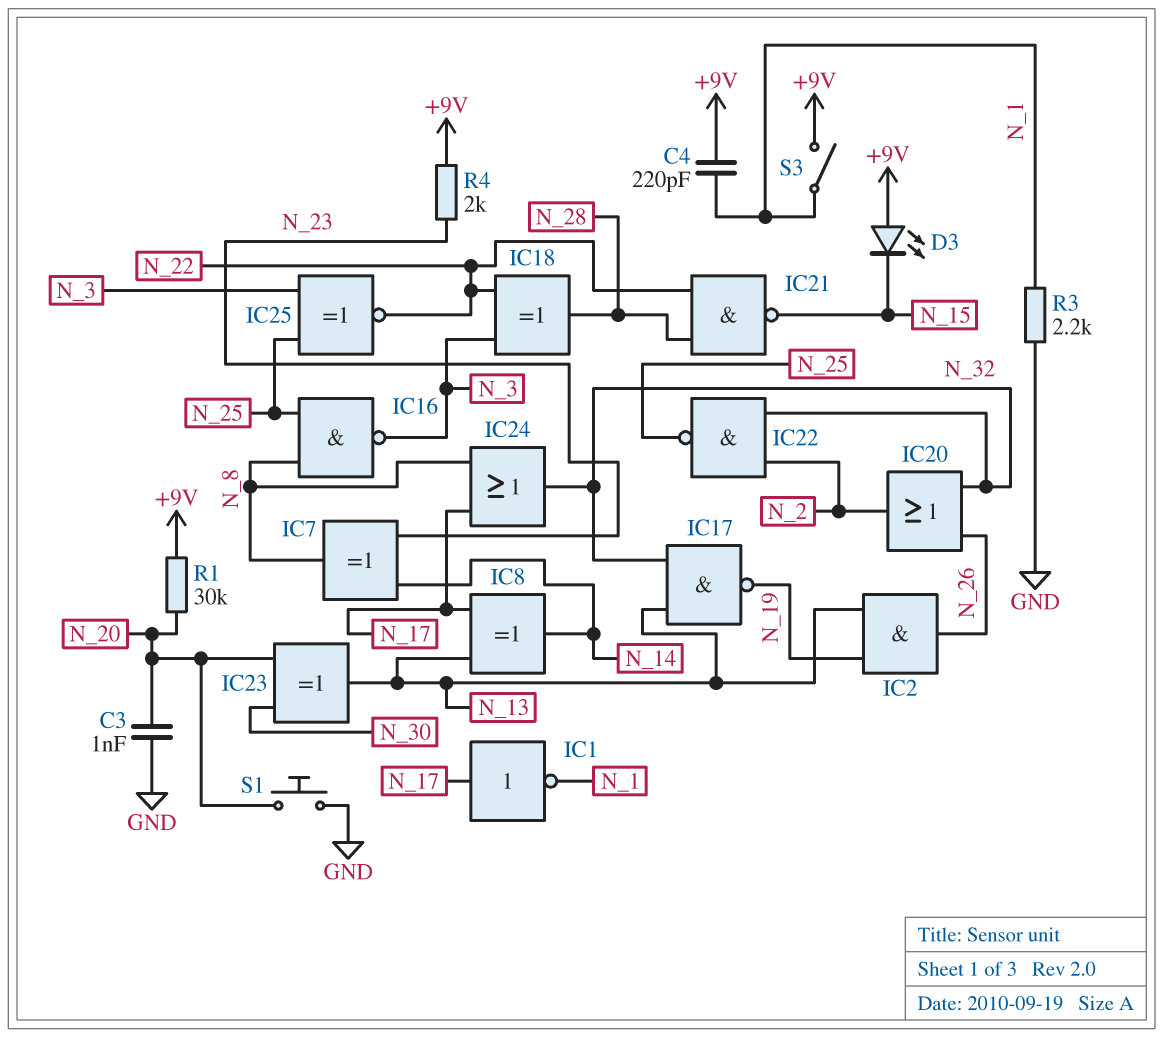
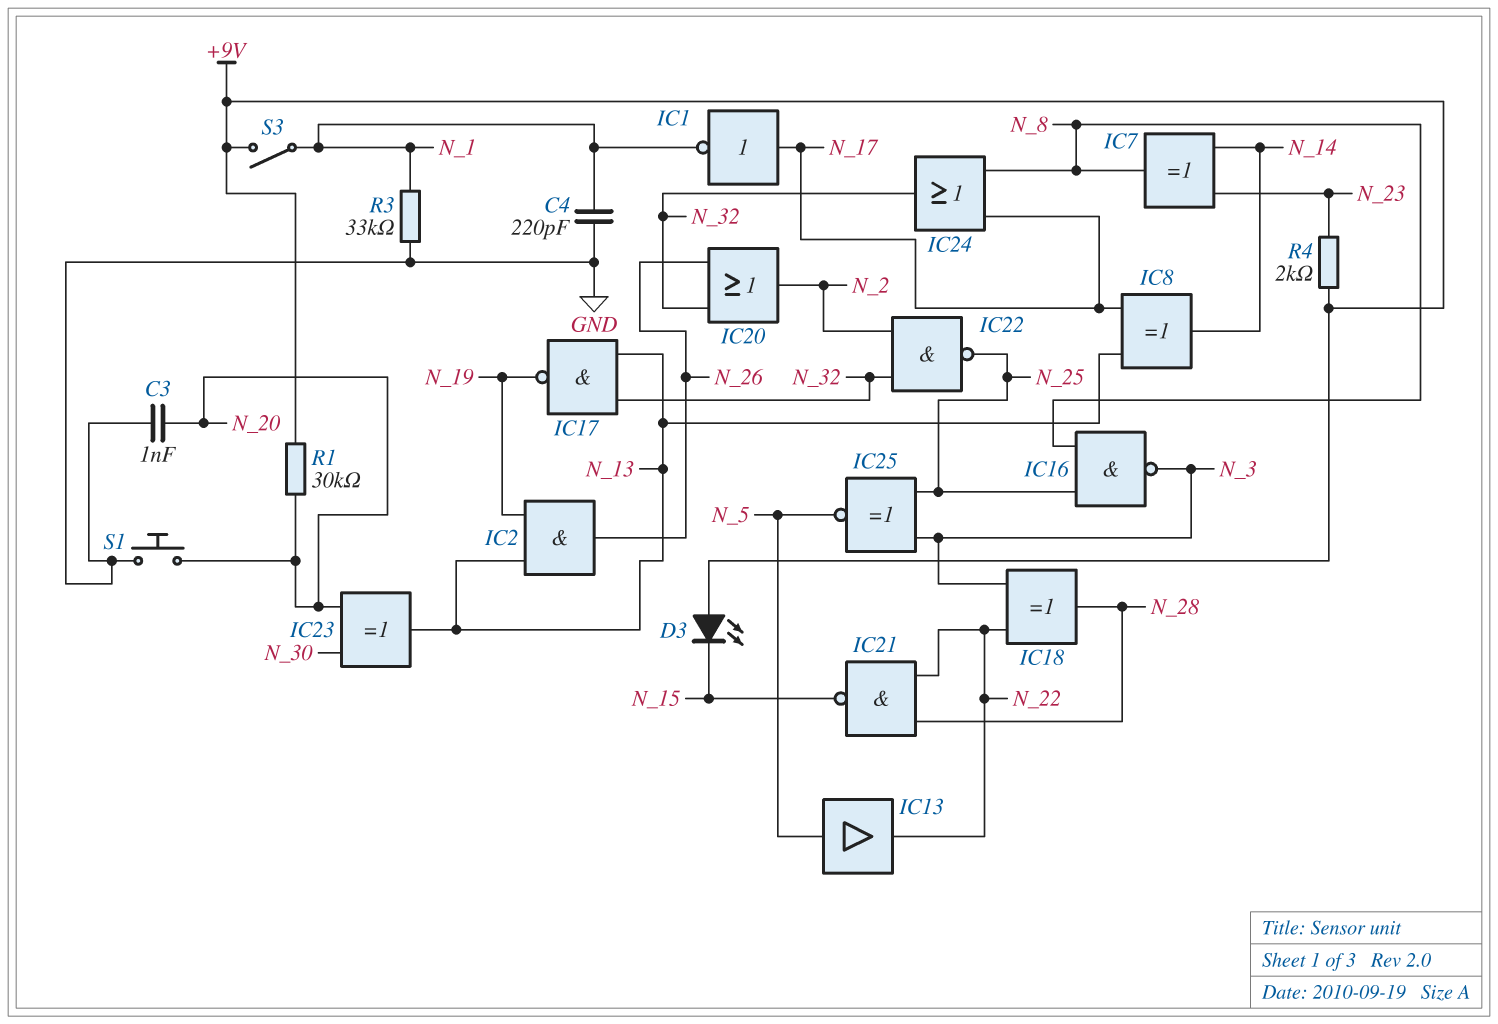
C4: 220pF (+9V, N_1) -> 220pF (GND, N_1)
IC13: none -> buffer (in N_5, out N_22)
IC25: XNOR (in N_3, in N_25, out N_22) -> XNOR (in N_3, in N_25, out N_5)
R3: 2.2k (GND, N_1) -> 33k (GND, N_1)

